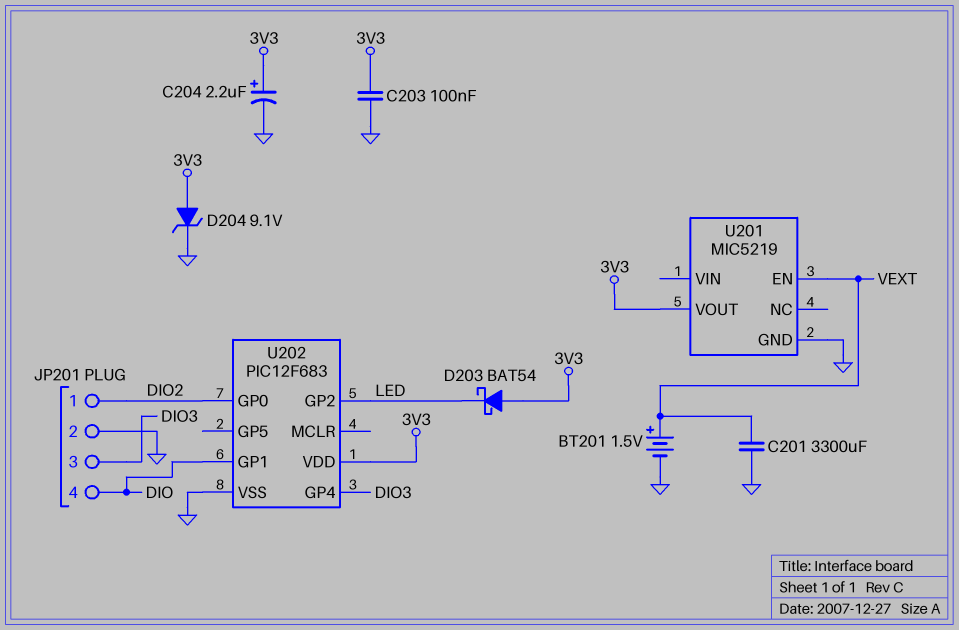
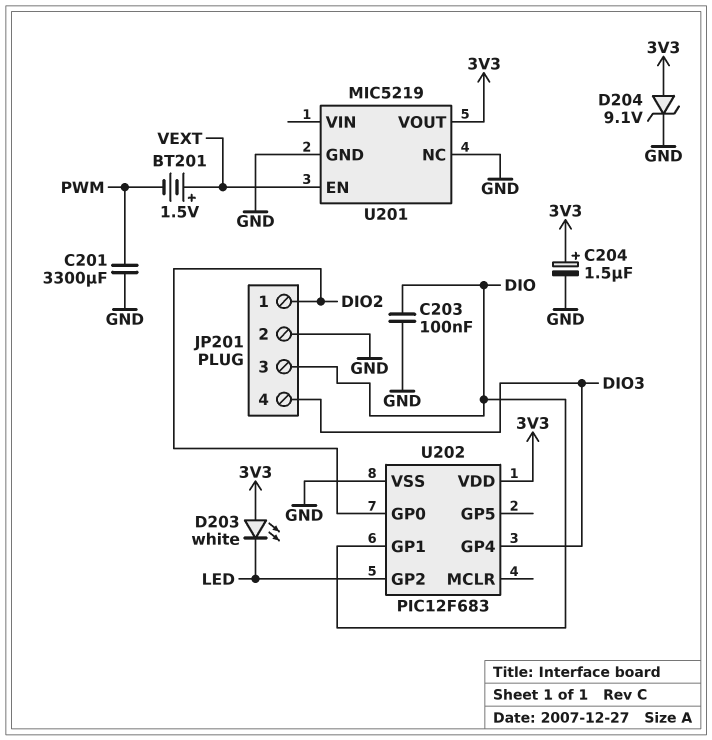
BT201: 1.5V (plus VEXT, minus GND) -> 1.5V (plus VEXT, minus PWM)
C201: 3300uF (GND, VEXT) -> 3300uF (GND, PWM)
C203: 100nF (3V3, GND) -> 100nF (DIO, GND)
C204: 2.2uF (plus 3V3, minus GND) -> 1.5uF (plus 3V3, minus GND)
D203: schottky BAT54 (A 3V3, K LED) -> LED white (A 3V3, K LED)
JP201 pin 3: DIO3 -> DIO
JP201 pin 4: DIO -> DIO3
U201 pin NC: none -> GND

